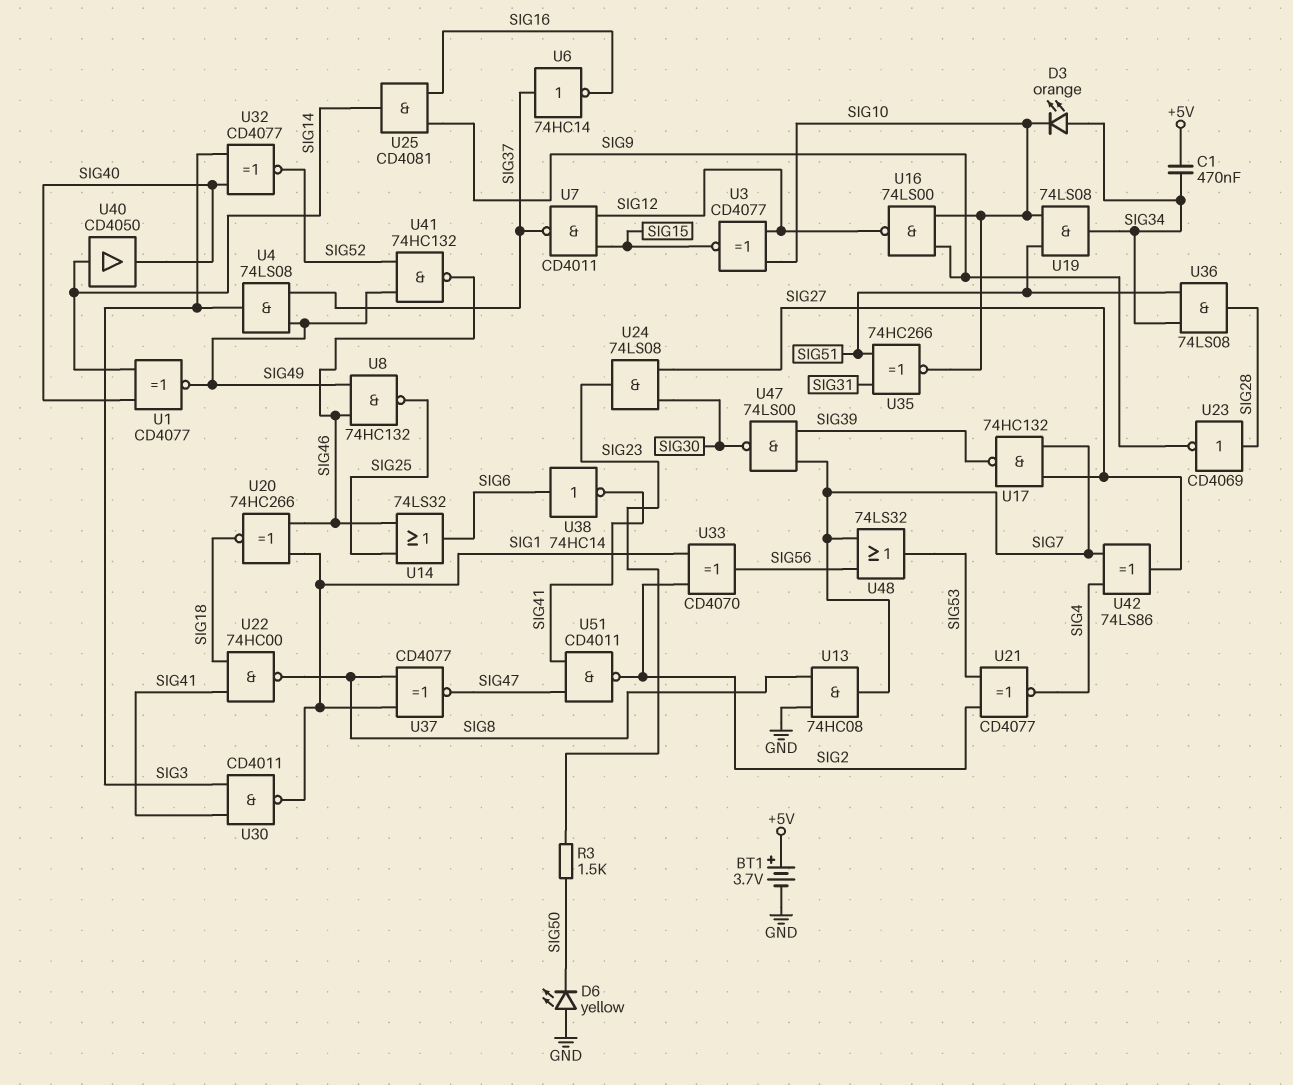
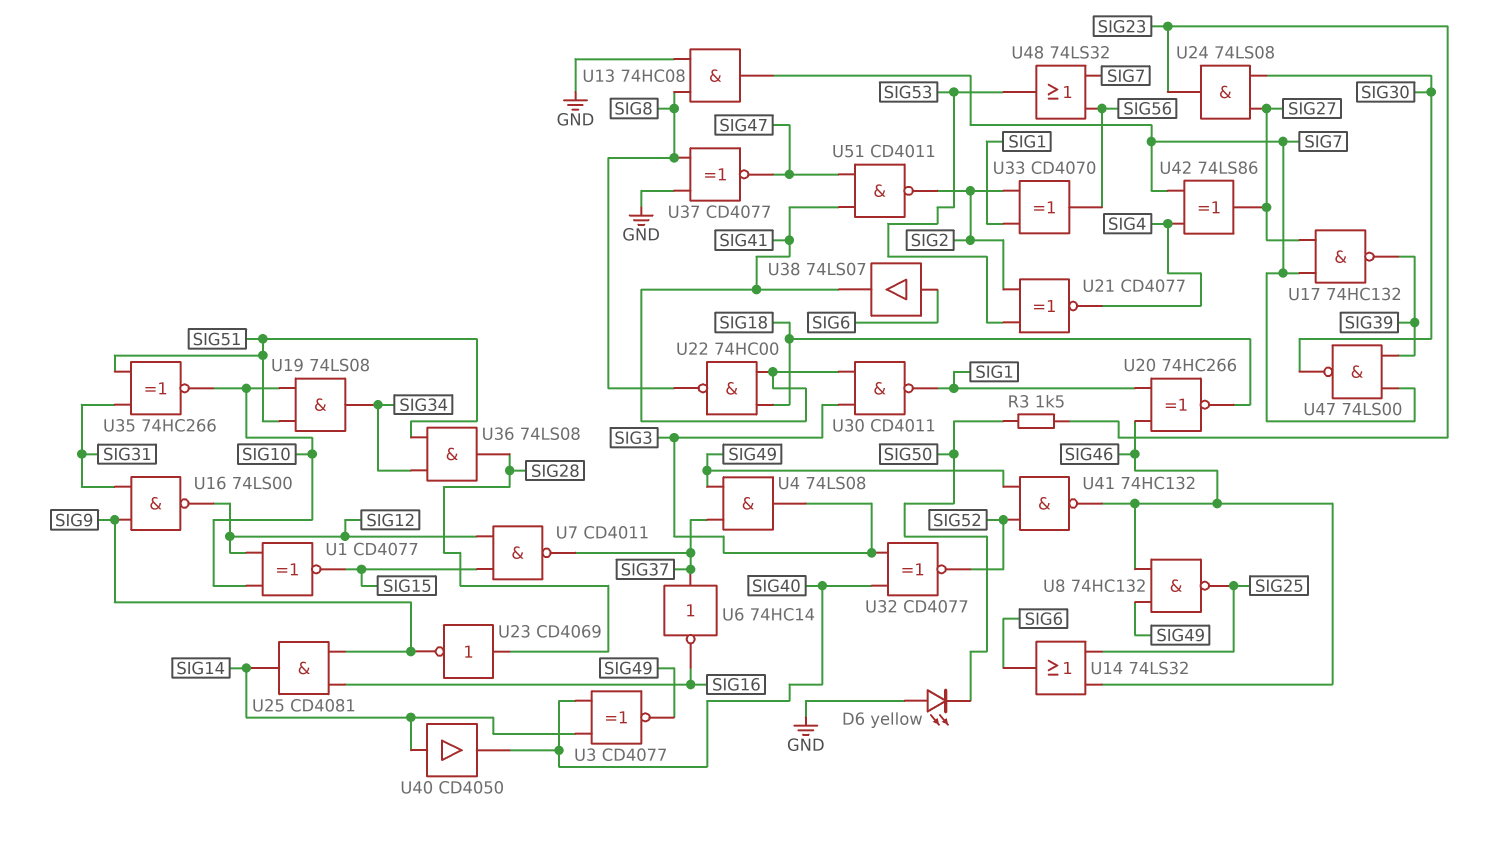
BT1: 3.7V (plus +5V, minus GND) -> none
C1: 470nF (+5V, SIG34) -> none
D3: LED orange (A SIG34, K SIG10) -> none
U1: XNOR CD4077 (in SIG14, in SIG40, out SIG49) -> XNOR CD4077 (in SIG10, in SIG12, out SIG15)
U3: XNOR CD4077 (in SIG10, in SIG12, out SIG15) -> XNOR CD4077 (in SIG14, in SIG40, out SIG49)
U16: NAND 74LS00 (in SIG9, in SIG10, out SIG12) -> NAND 74LS00 (in SIG9, in SIG31, out SIG12)
U37: XNOR CD4077 (in SIG1, in SIG8, out SIG47) -> XNOR CD4077 (in GND, in SIG8, out SIG47)
U38: NOT 74HC14 (in SIG6, out SIG41) -> buffer 74LS07 (in SIG6, out SIG41)

